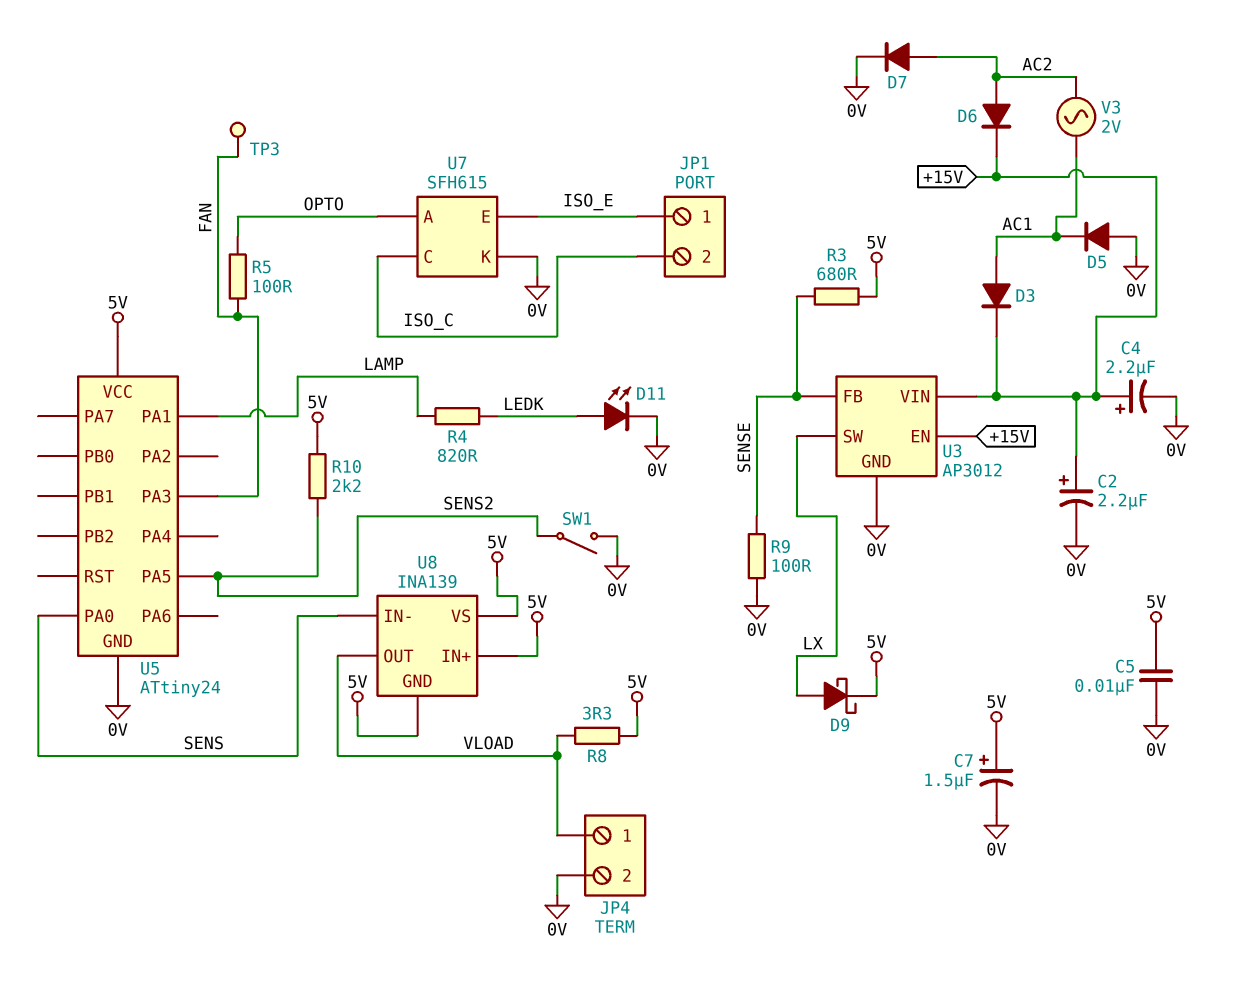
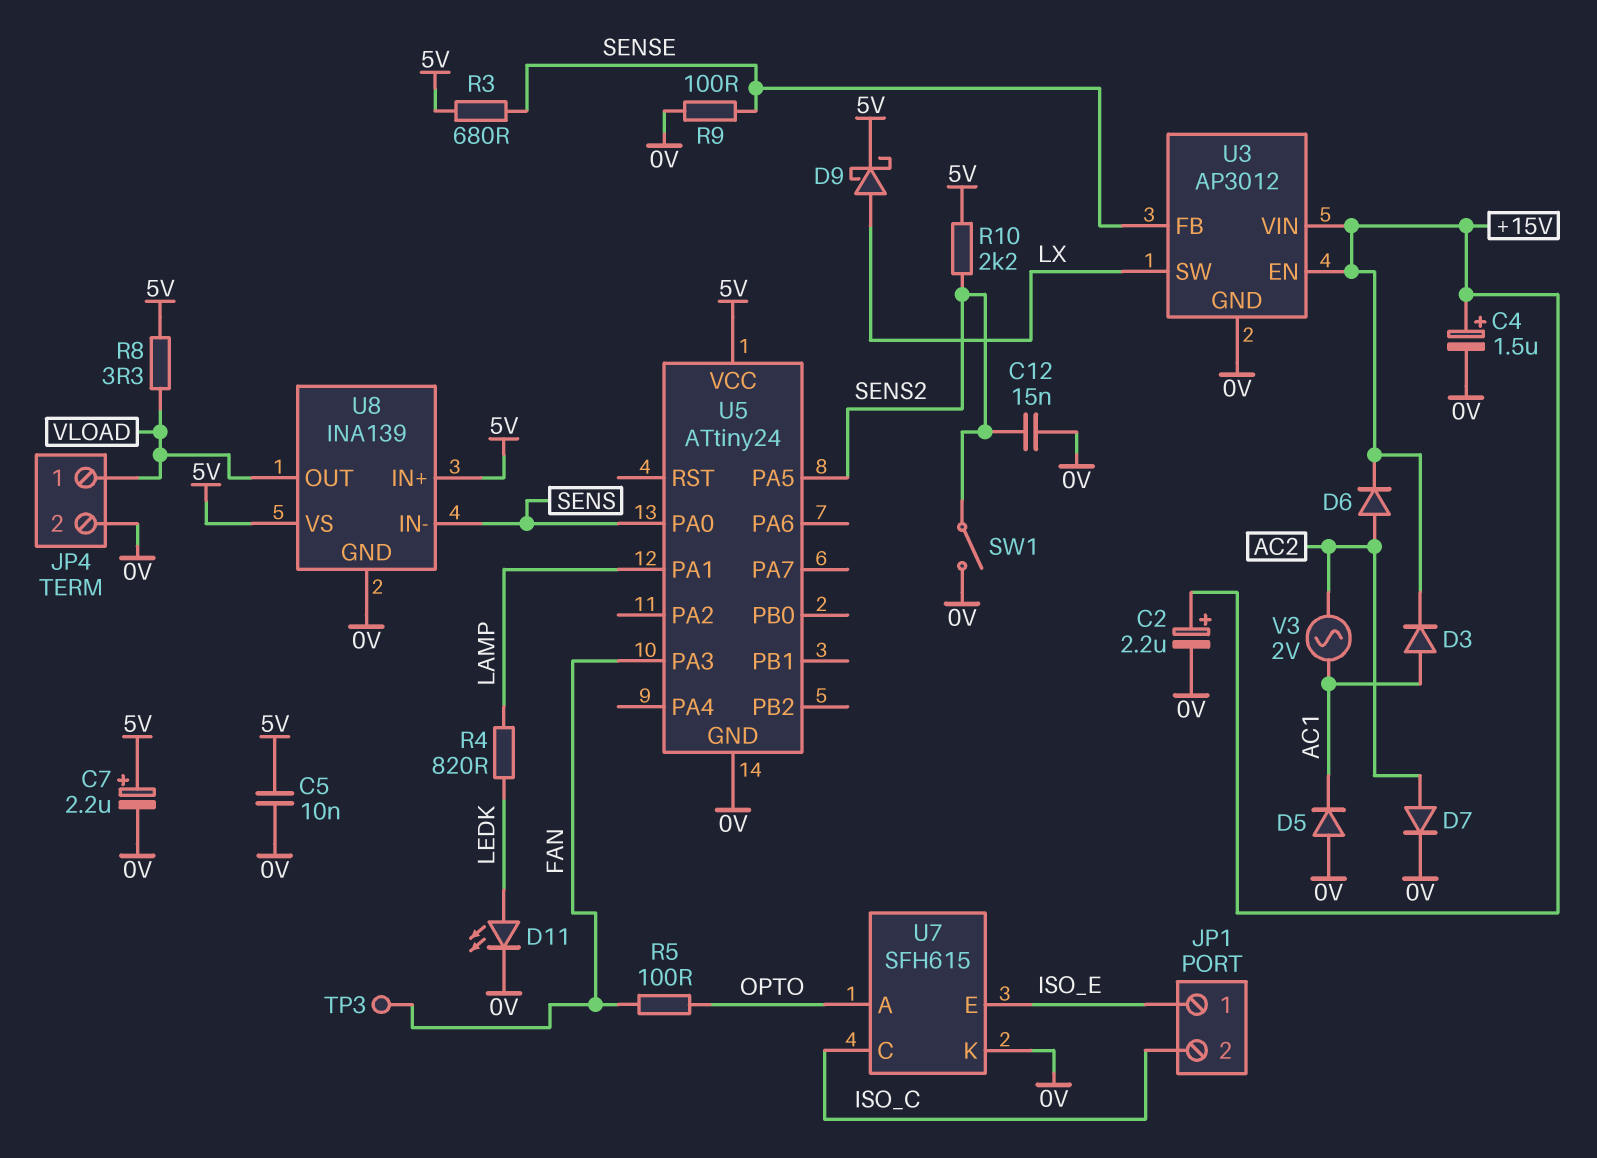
C4: 2.2uF (plus +15V, minus 0V) -> 1.5uF (plus +15V, minus 0V)
C7: 1.5uF (plus 5V, minus 0V) -> 2.2uF (plus 5V, minus 0V)
C12: none -> 15nF (0V, SENS2)
U8 pin GND: 5V -> 0V

